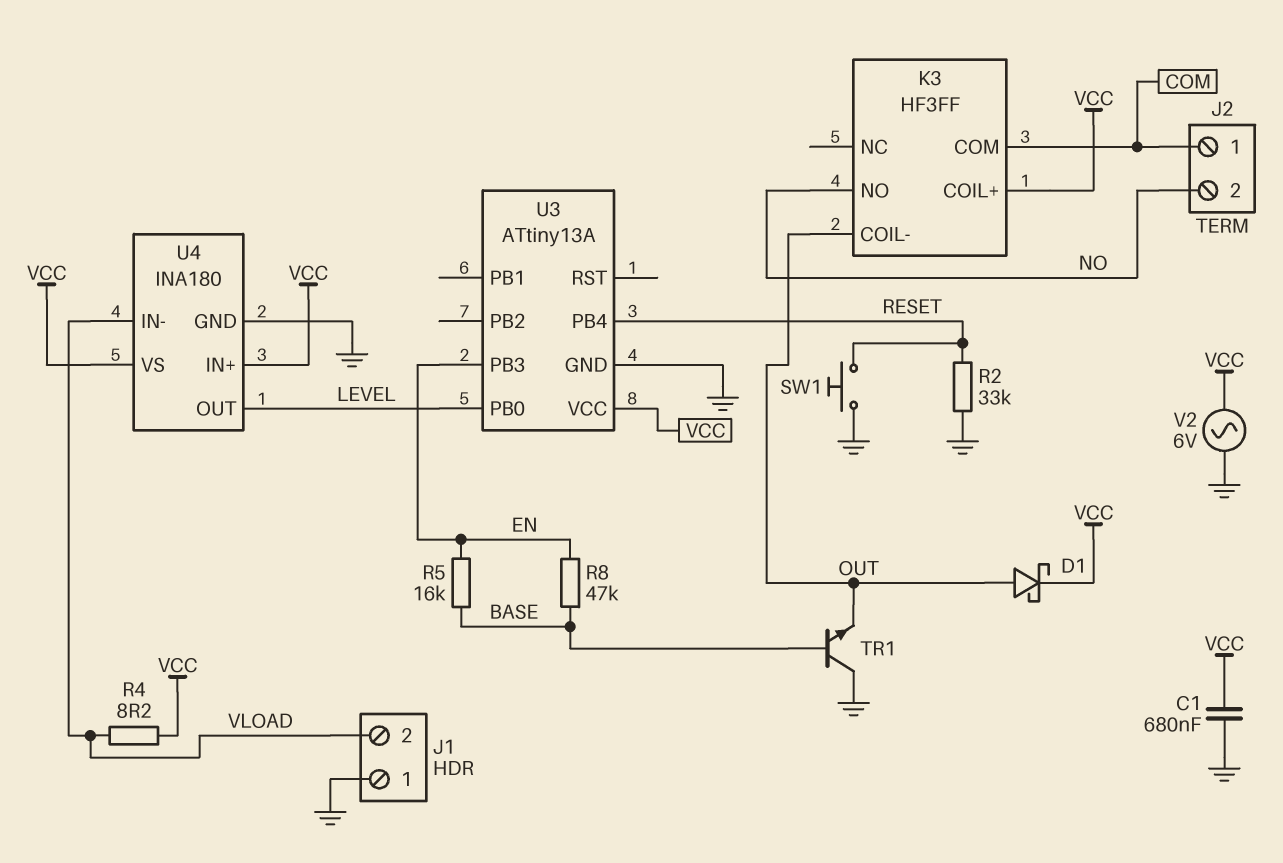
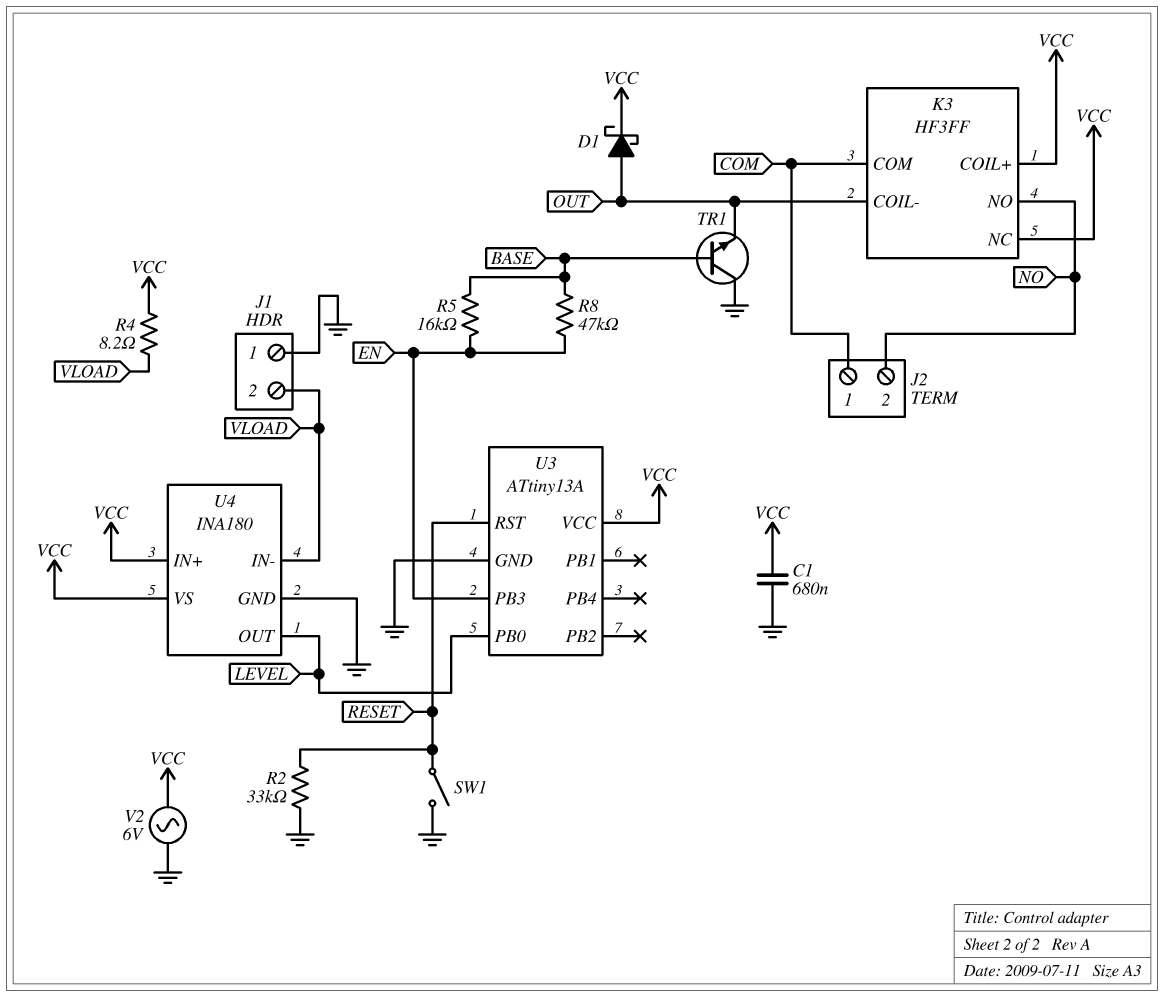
K3 pin NC: none -> VCC
SW1: button (GND, RESET) -> switch (GND, RESET)
U3 pin PB4: RESET -> none
U3 pin RST: none -> RESET

